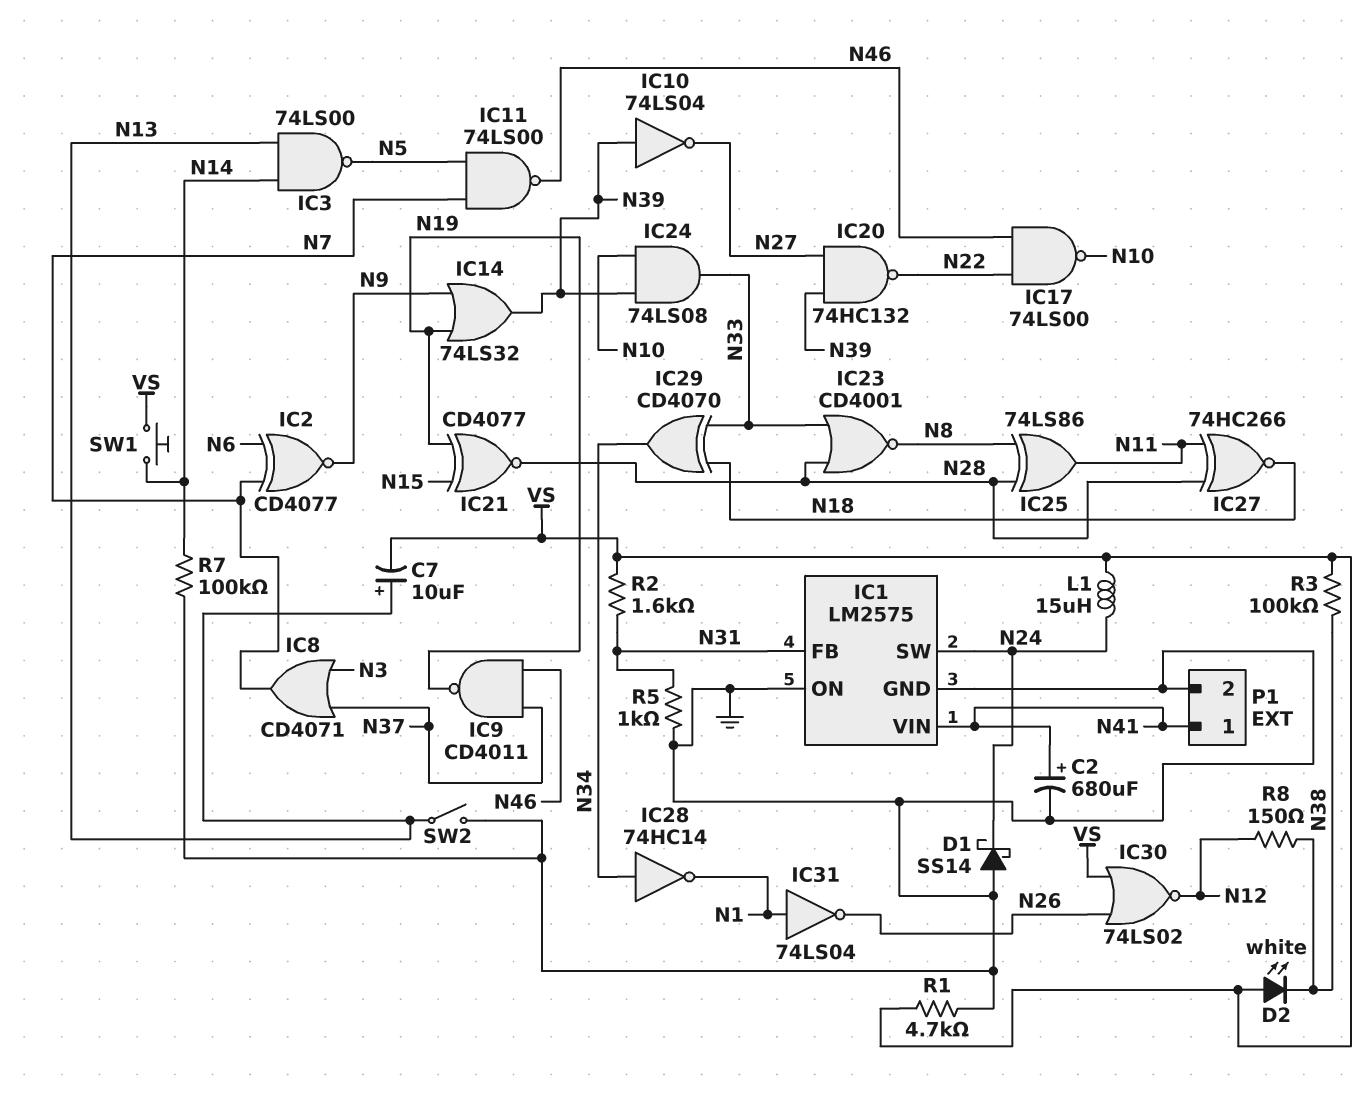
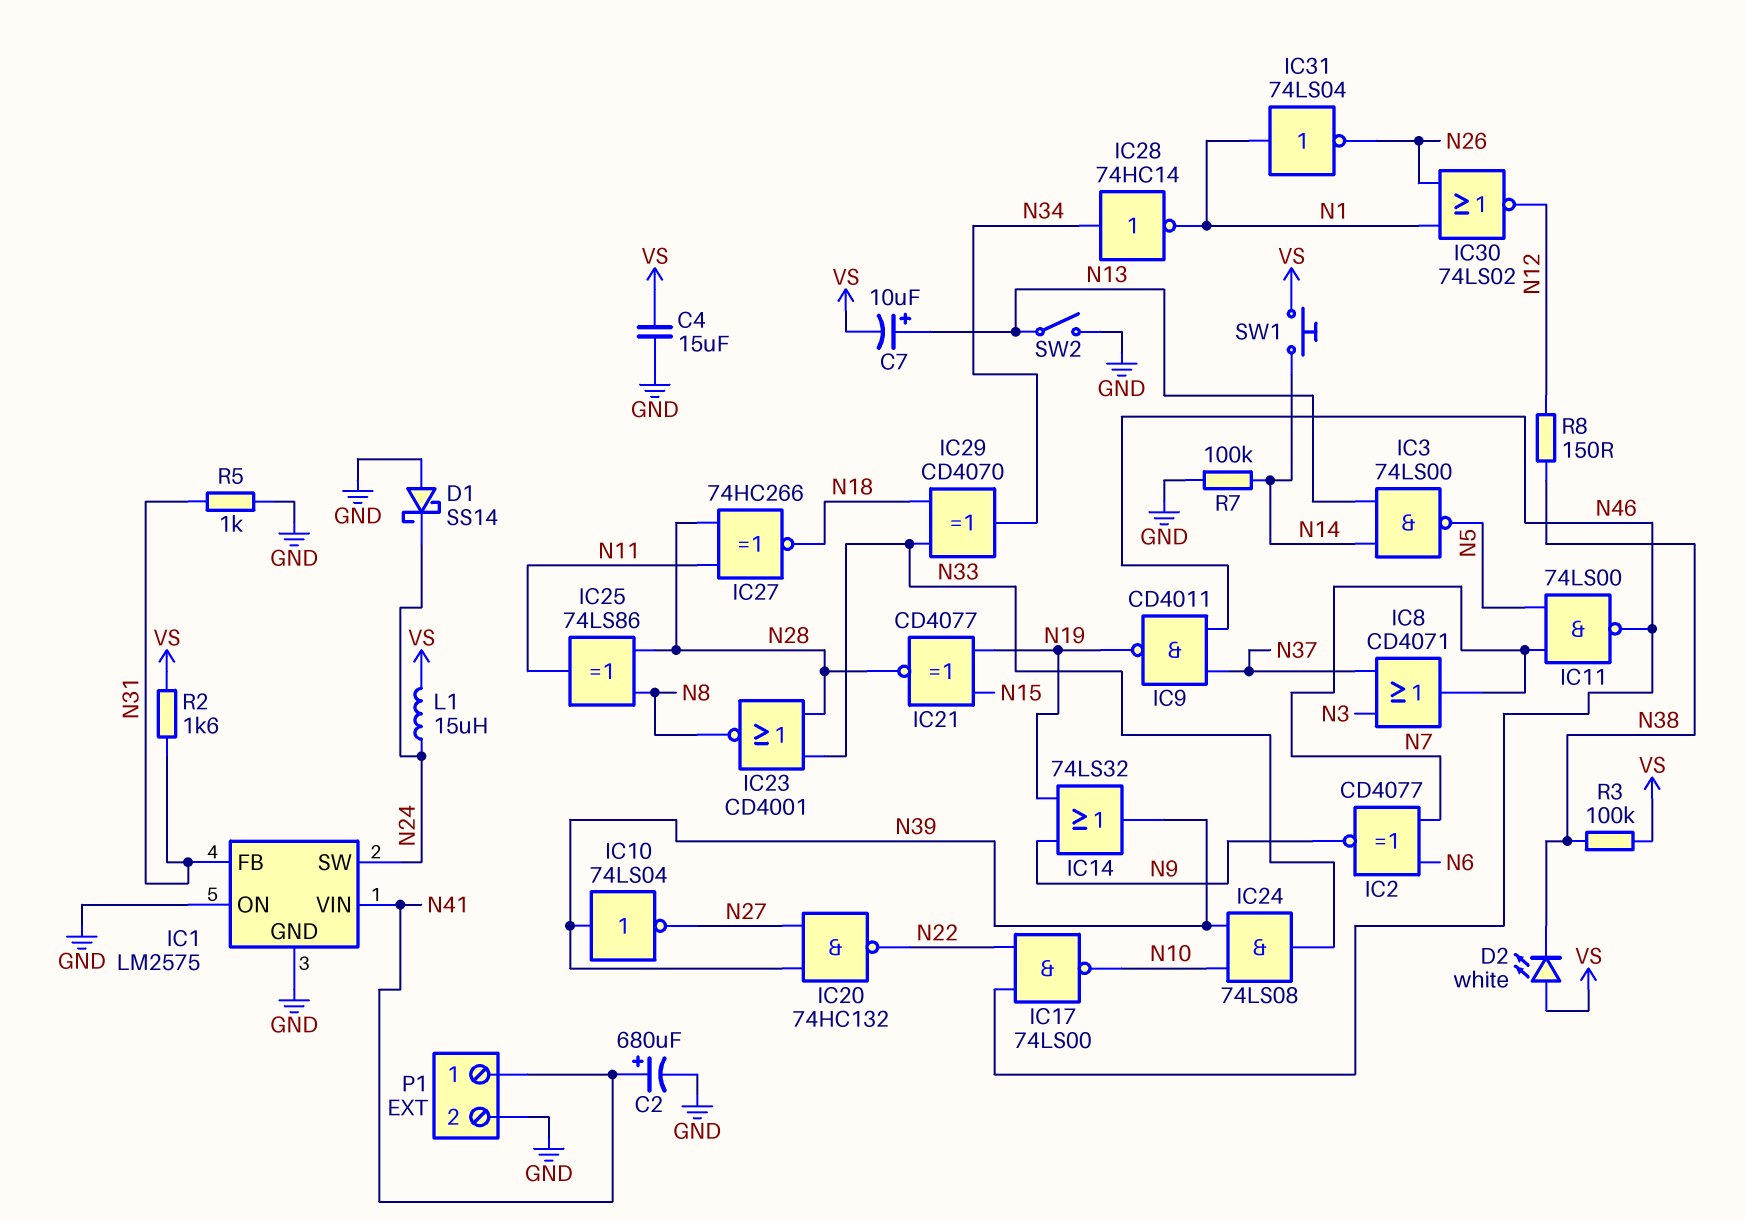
C4: none -> 15uF (GND, VS)
IC30: NOR 74LS02 (in N26, in VS, out N12) -> NOR 74LS02 (in N1, in N26, out N12)
R1: 4.7k (GND, VS) -> none

